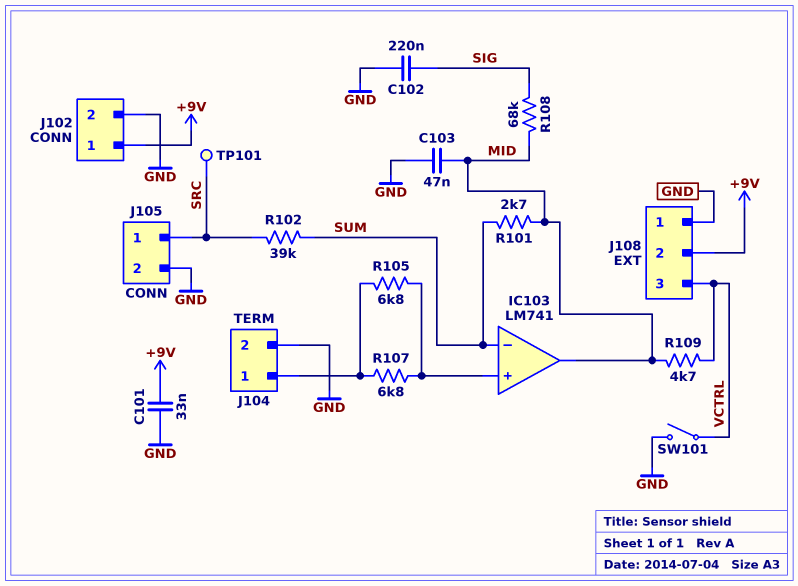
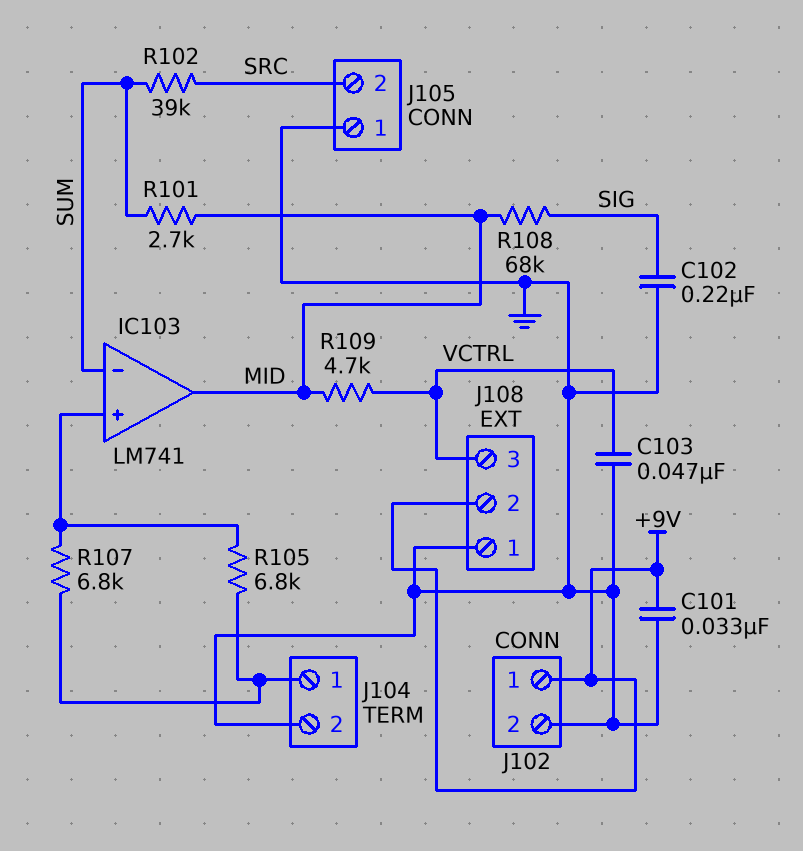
C103: 47nF (GND, MID) -> 47nF (GND, VCTRL)
J105 pin 1: SRC -> GND
J105 pin 2: GND -> SRC
SW101: switch (GND, VCTRL) -> none
TP101: test point (SRC) -> none

